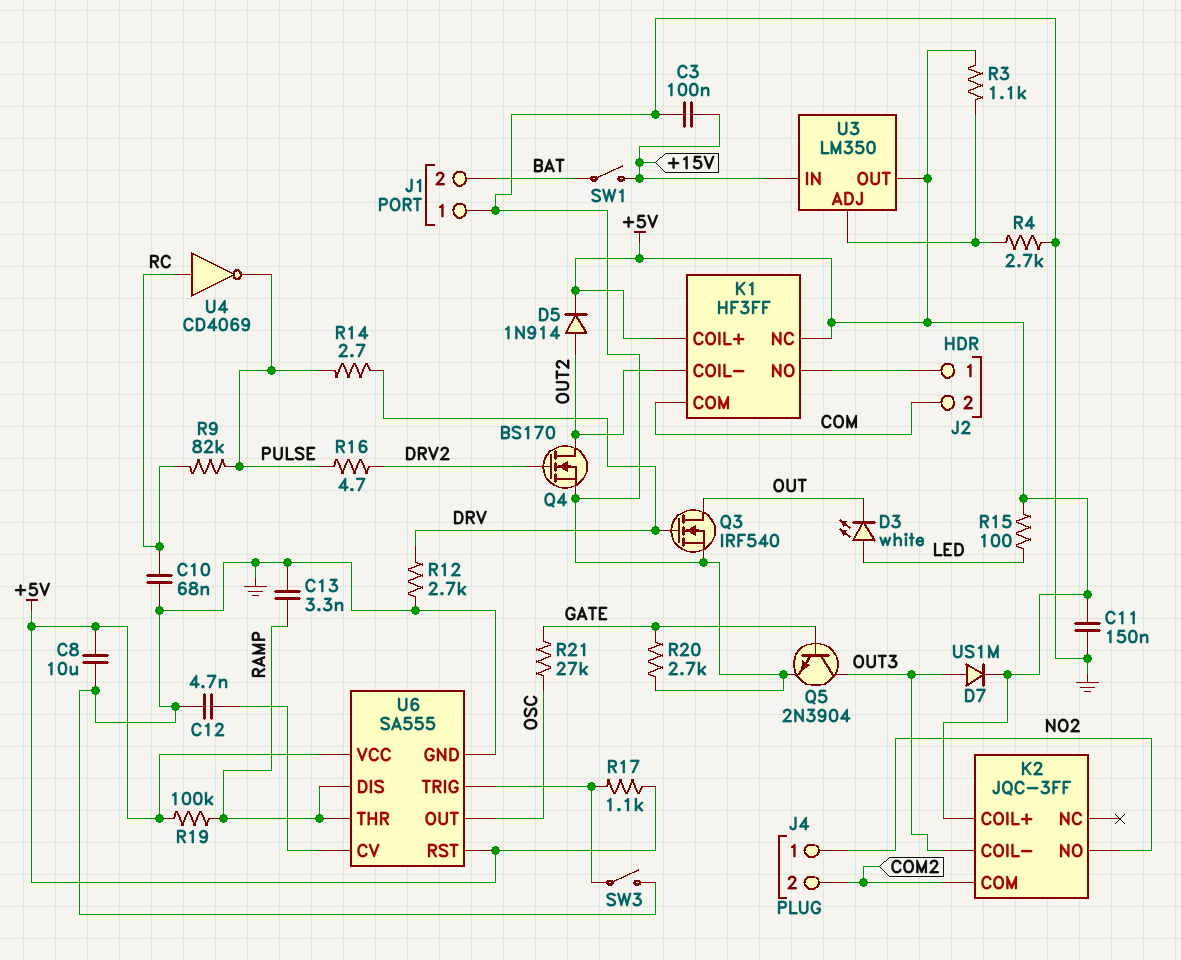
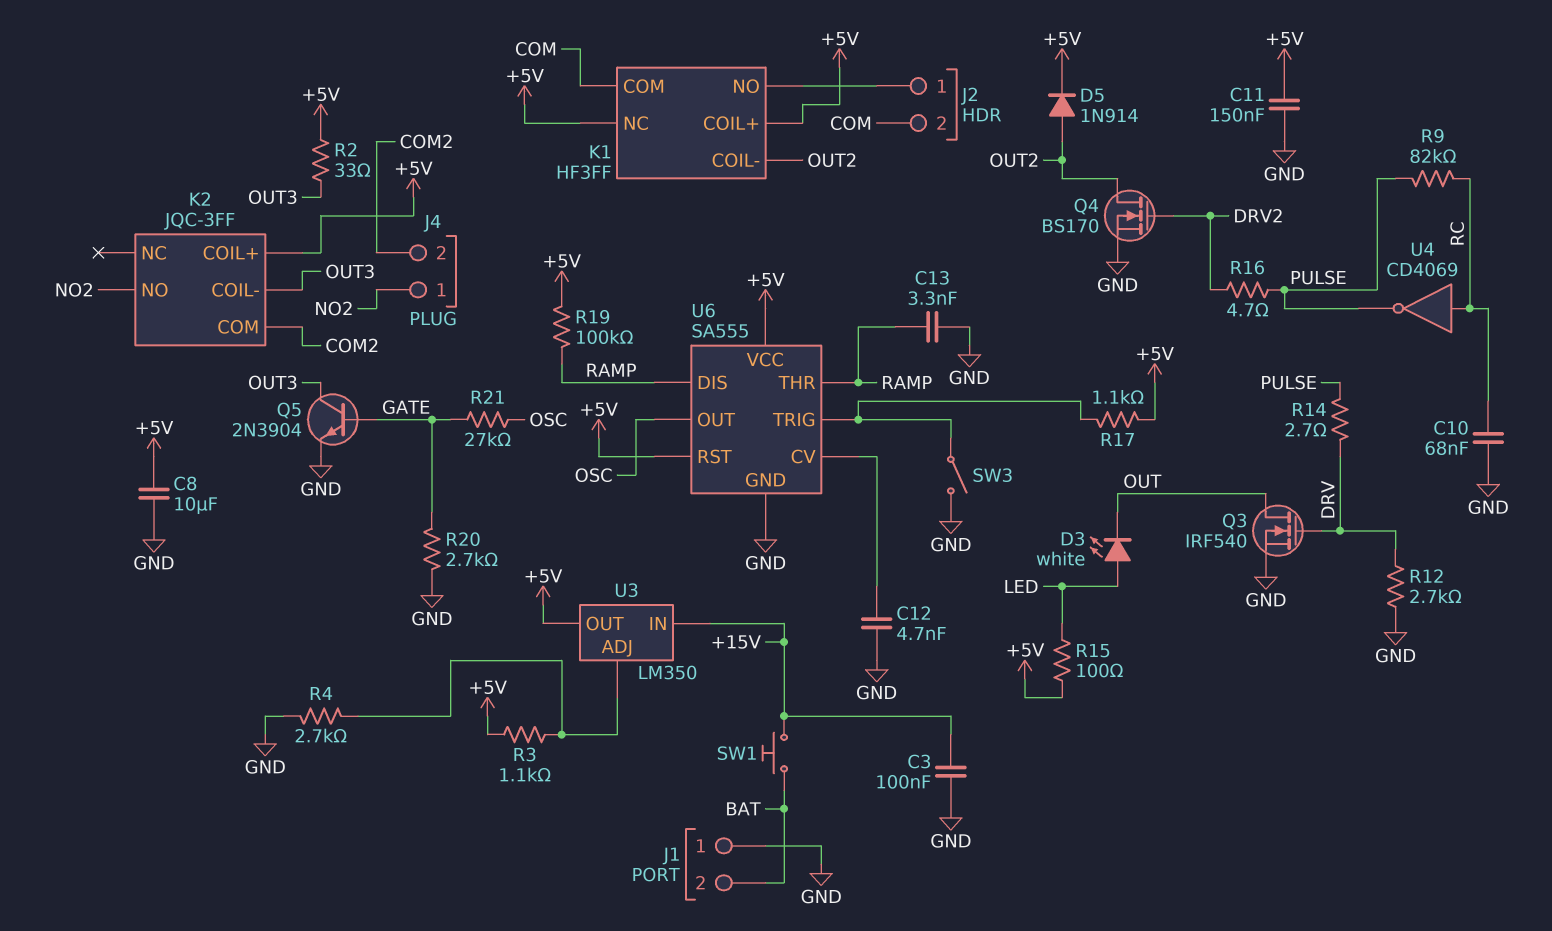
D7: diode US1M (A OUT3, K +5V) -> none
R2: none -> 33 (+5V, OUT3)
SW1: switch (+15V, BAT) -> button (+15V, BAT)

